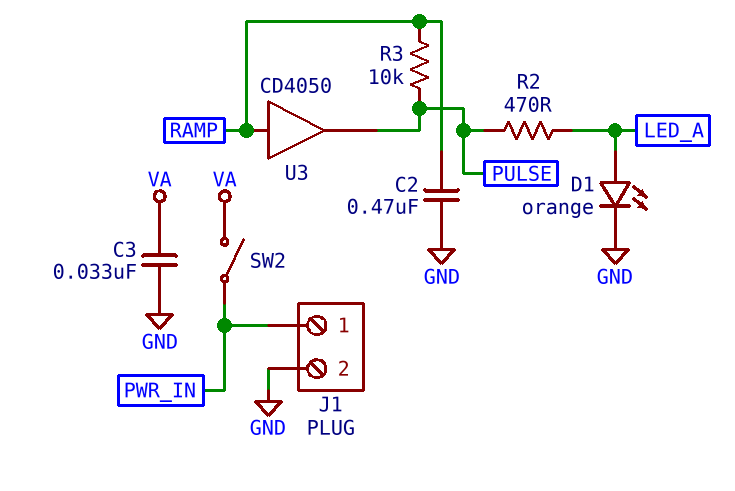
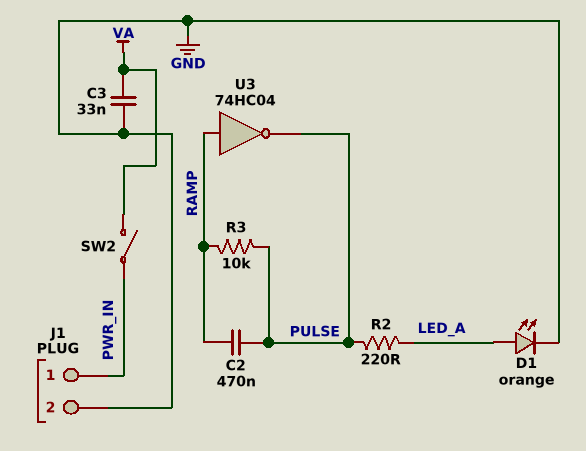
C2: 470nF (GND, RAMP) -> 470nF (PULSE, RAMP)
R2: 470 (LED_A, PULSE) -> 220 (LED_A, PULSE)
U3: buffer CD4050 (in RAMP, out PULSE) -> NOT 74HC04 (in RAMP, out PULSE)

